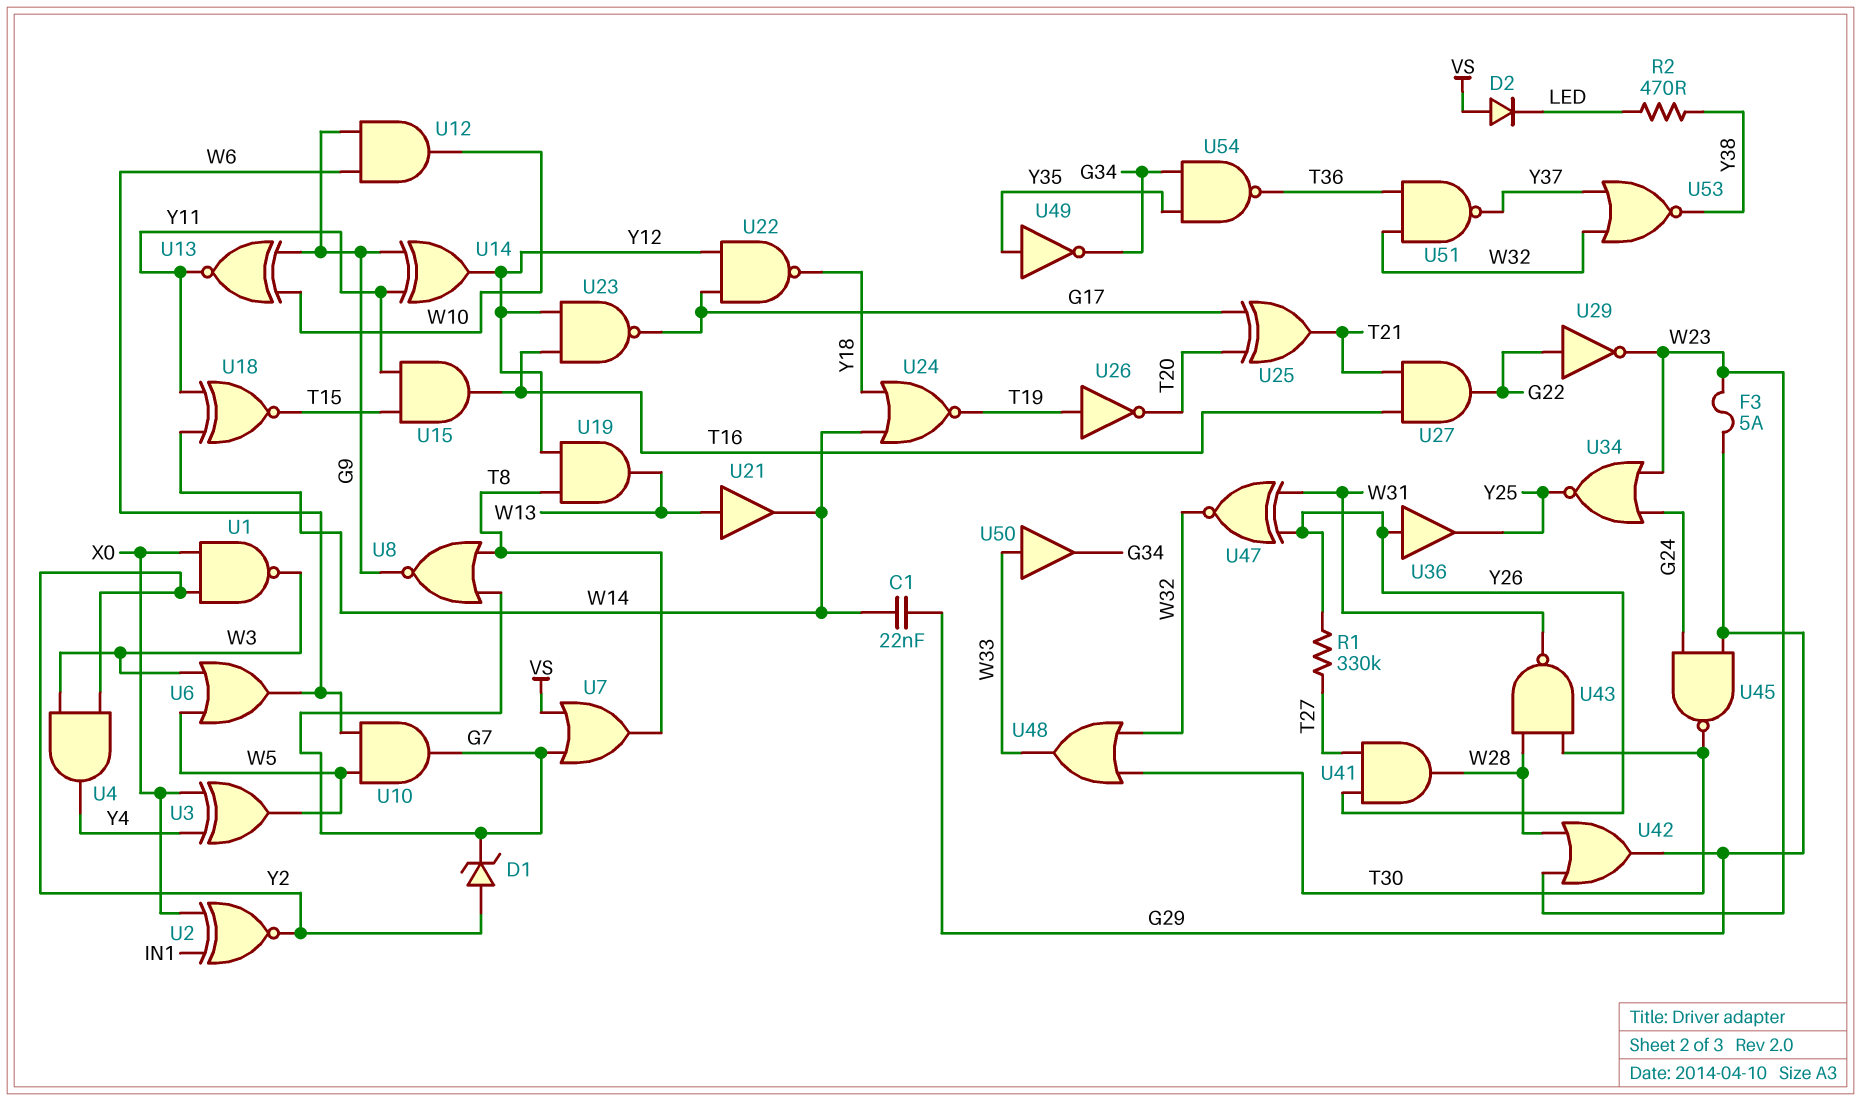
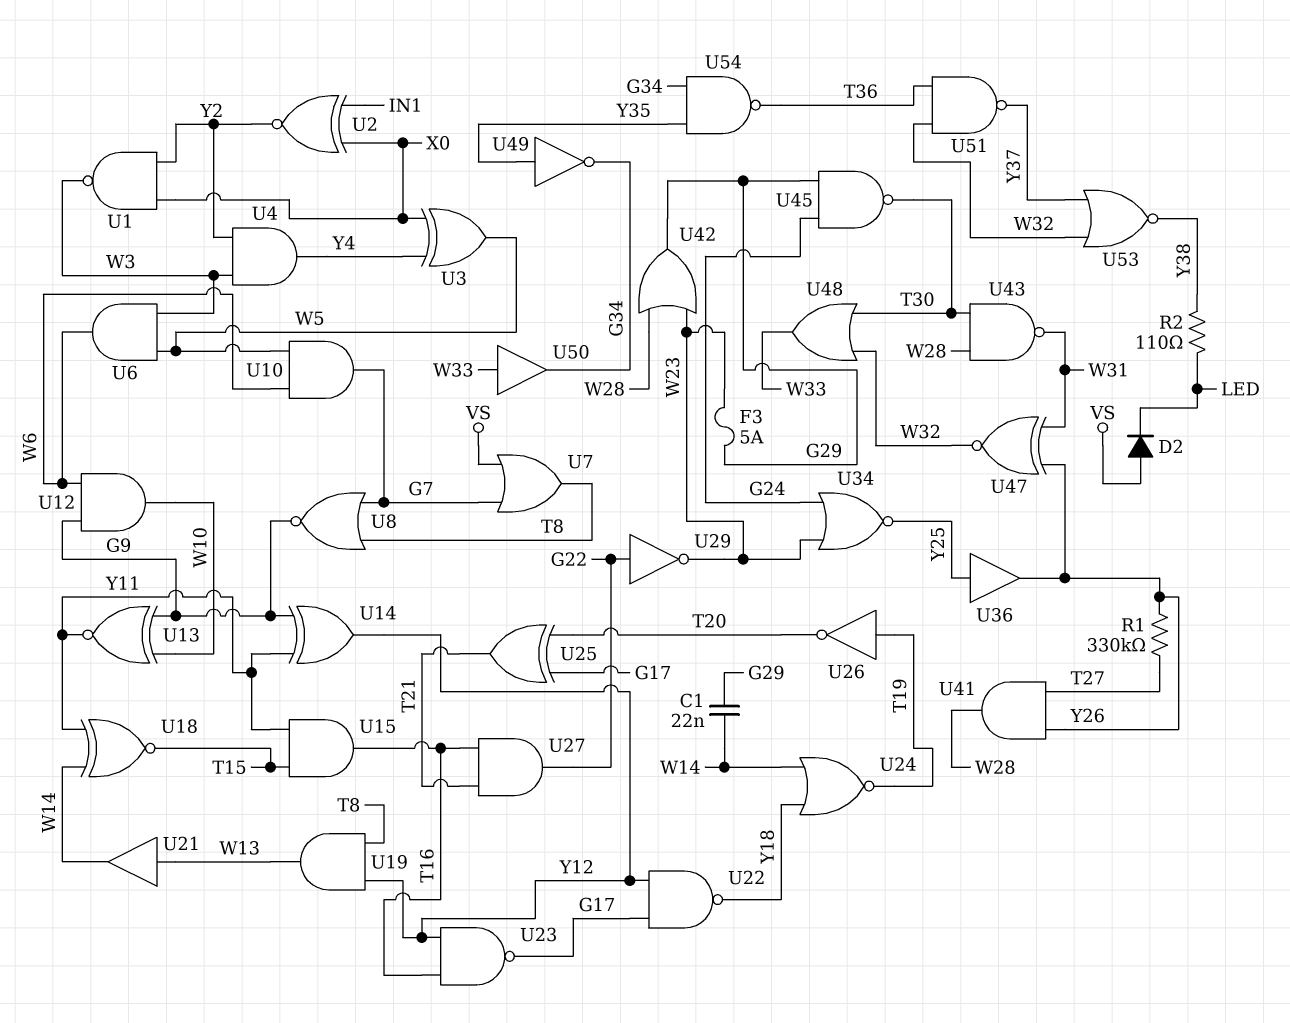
D1: zener (A Y2, K G7) -> none
R2: 470 (LED, Y38) -> 110 (LED, Y38)
U6: OR (in W3, in W5, out W6) -> AND (in W3, in W5, out W6)
U36: buffer (in Y26, out Y25) -> buffer (in Y25, out Y26)

